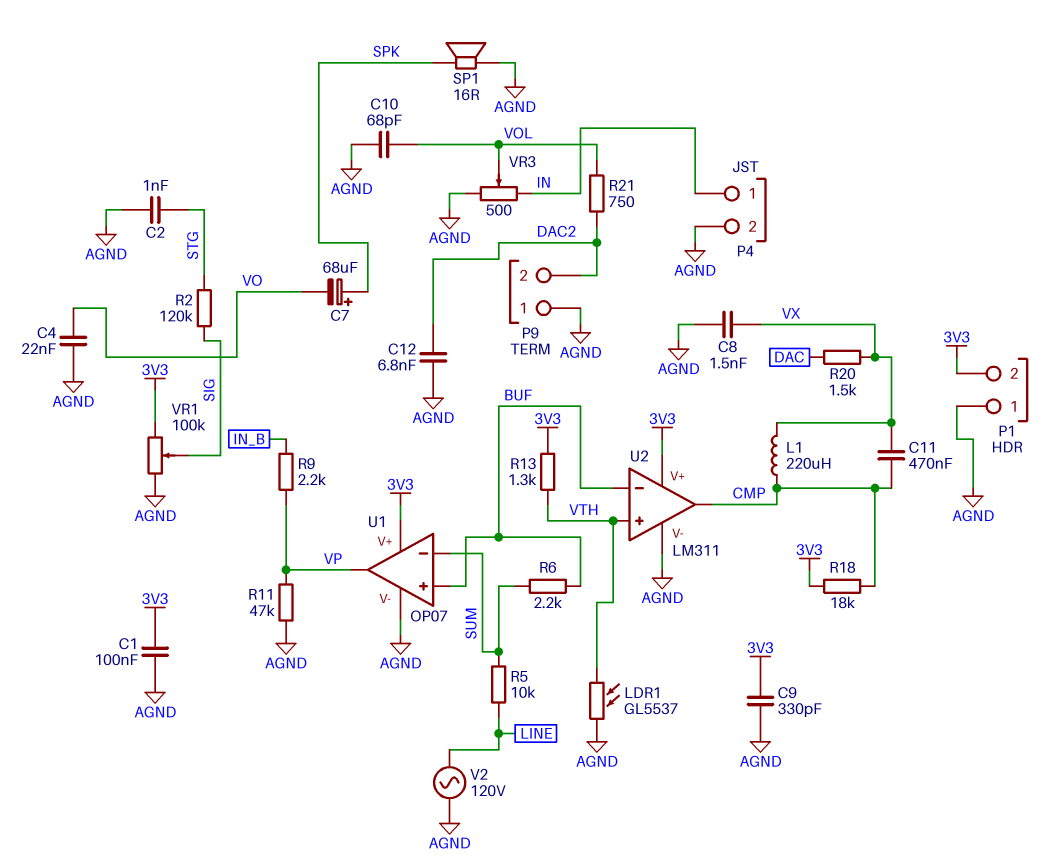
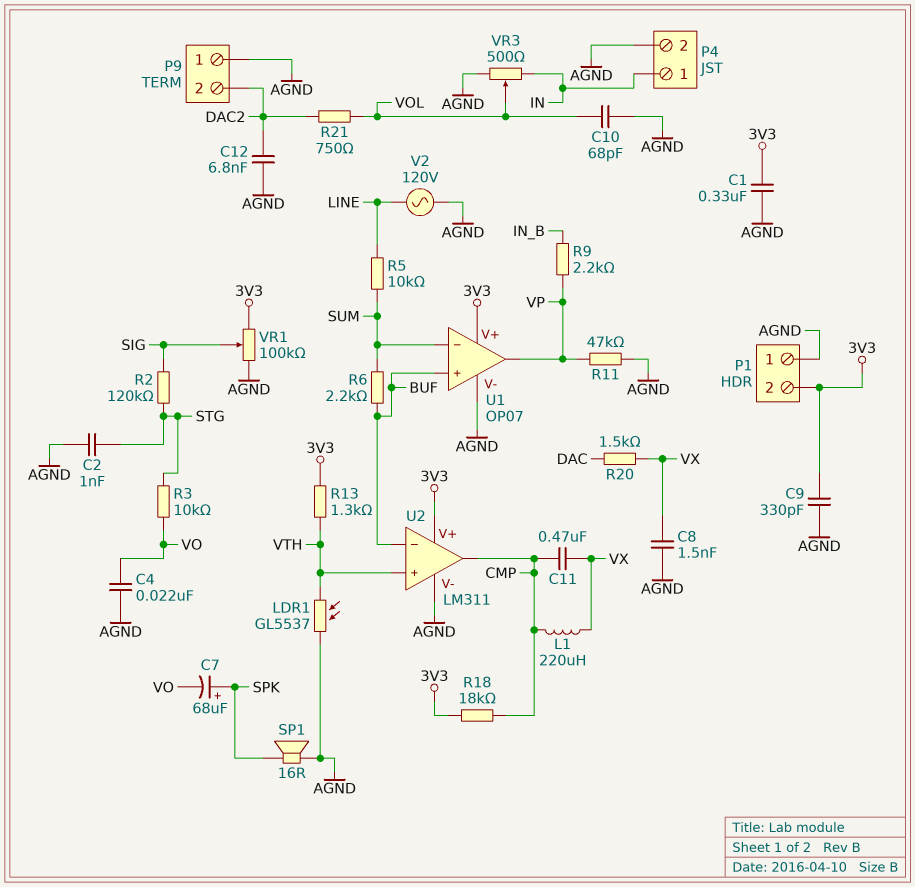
C1: 100nF (3V3, AGND) -> 330nF (3V3, AGND)
R3: none -> 10k (STG, VO)

